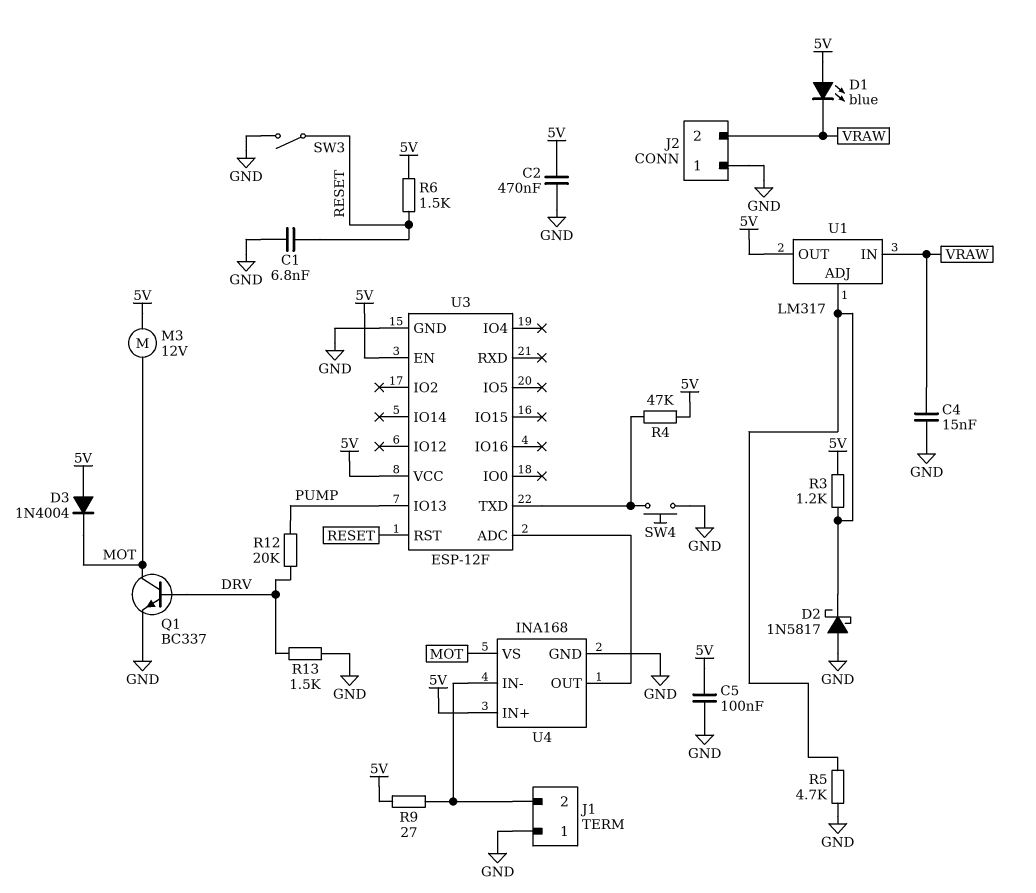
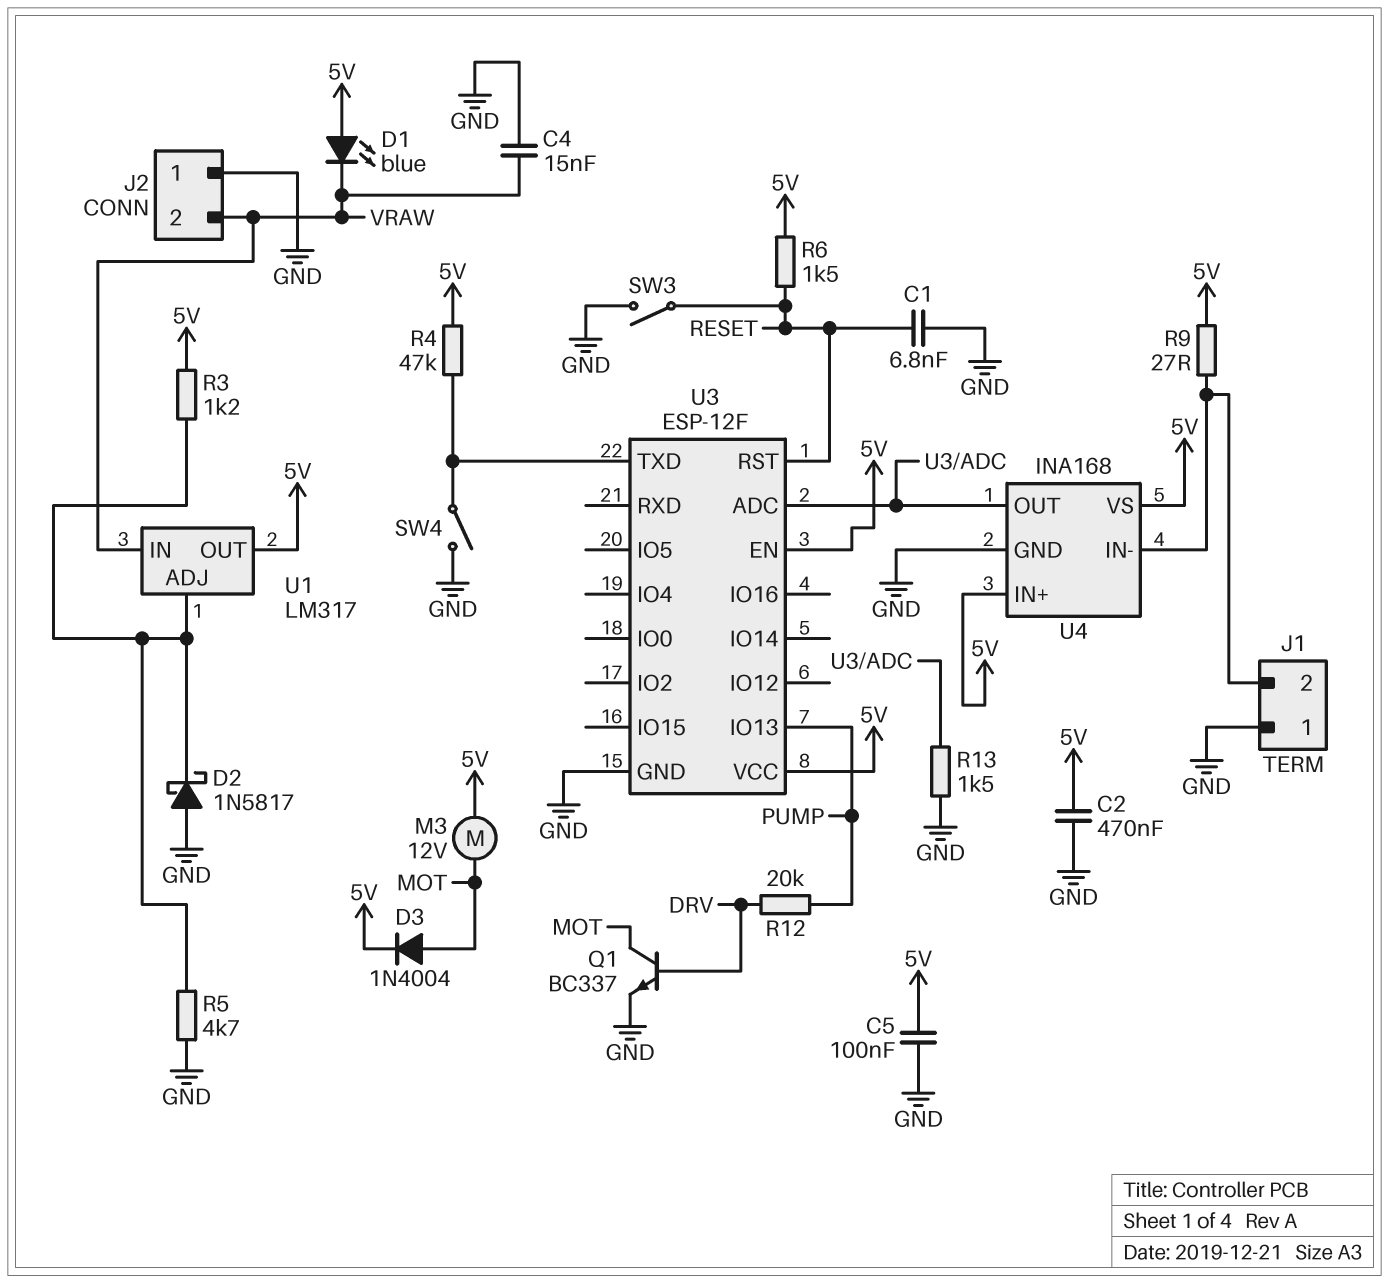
D3: diode 1N4004 (A 5V, K MOT) -> diode 1N4004 (A MOT, K 5V)
R13: 1.5k (DRV, GND) -> 1.5k (GND, U3/ADC)
SW4: button (GND, U3/TXD) -> switch (GND, U3/TXD)
U4 pin VS: MOT -> 5V

